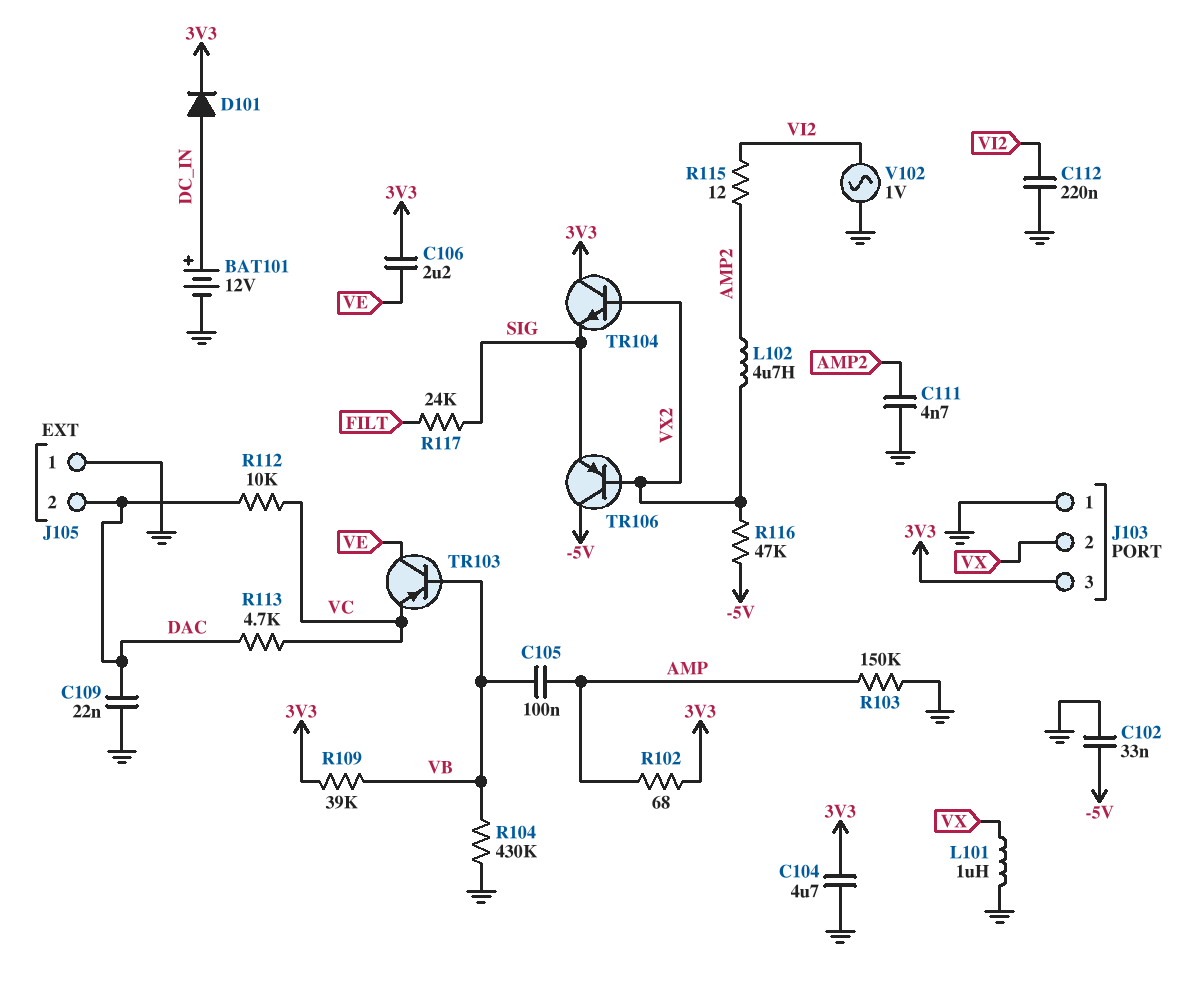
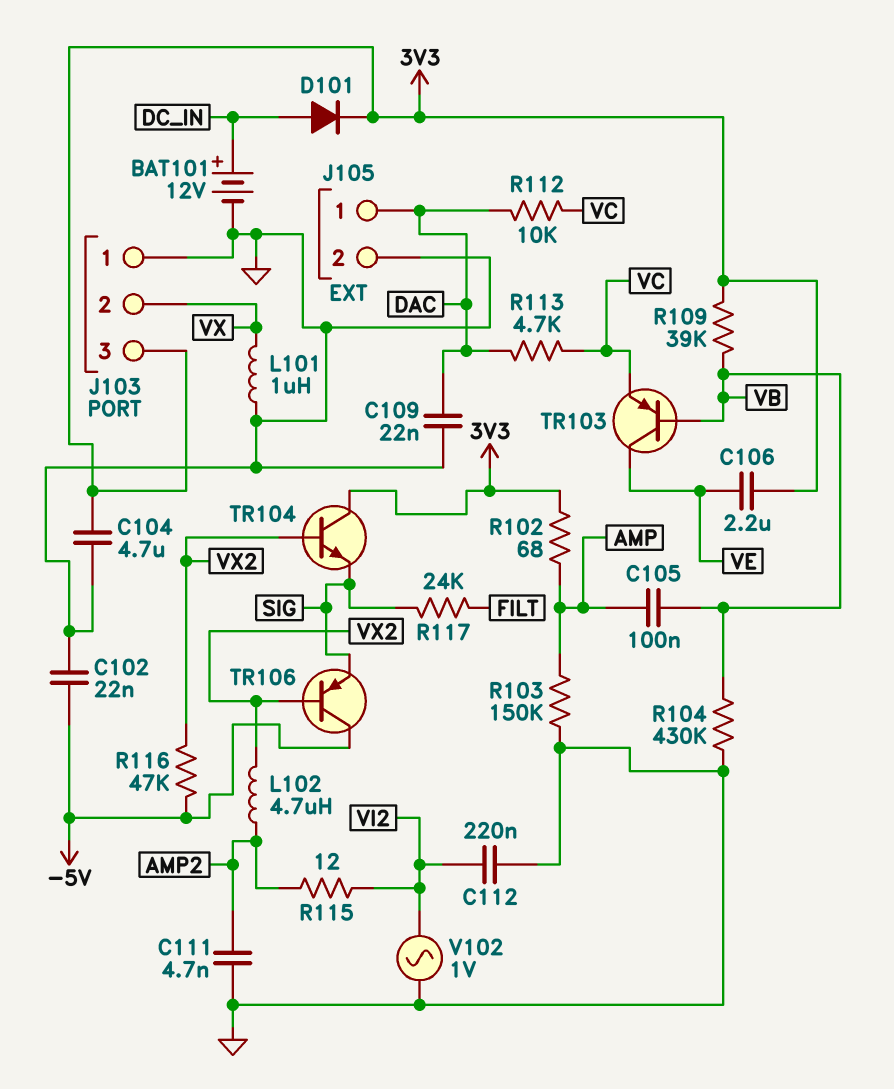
C102: 33nF (-5V, GND) -> 22nF (-5V, GND)
J105 pin 1: GND -> DAC
J105 pin 2: DAC -> GND

